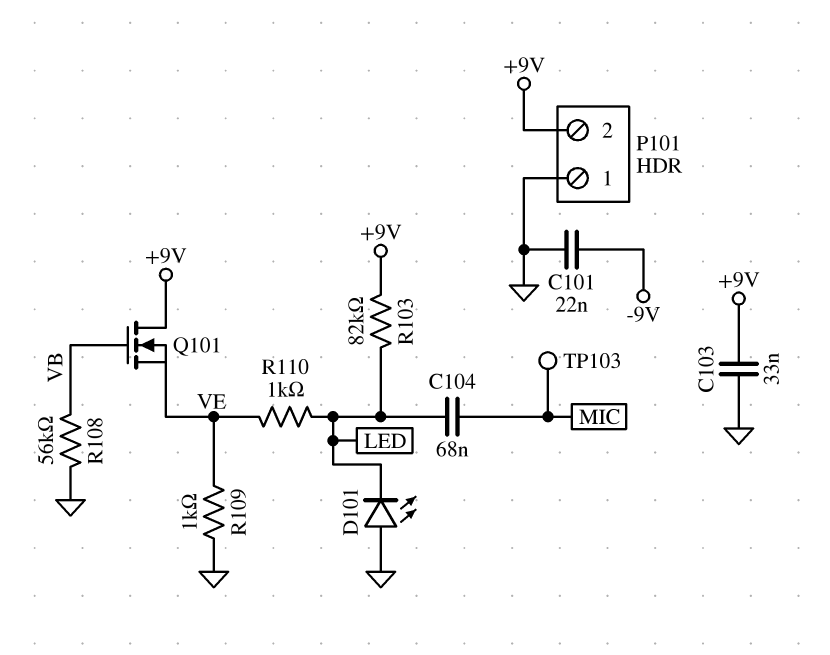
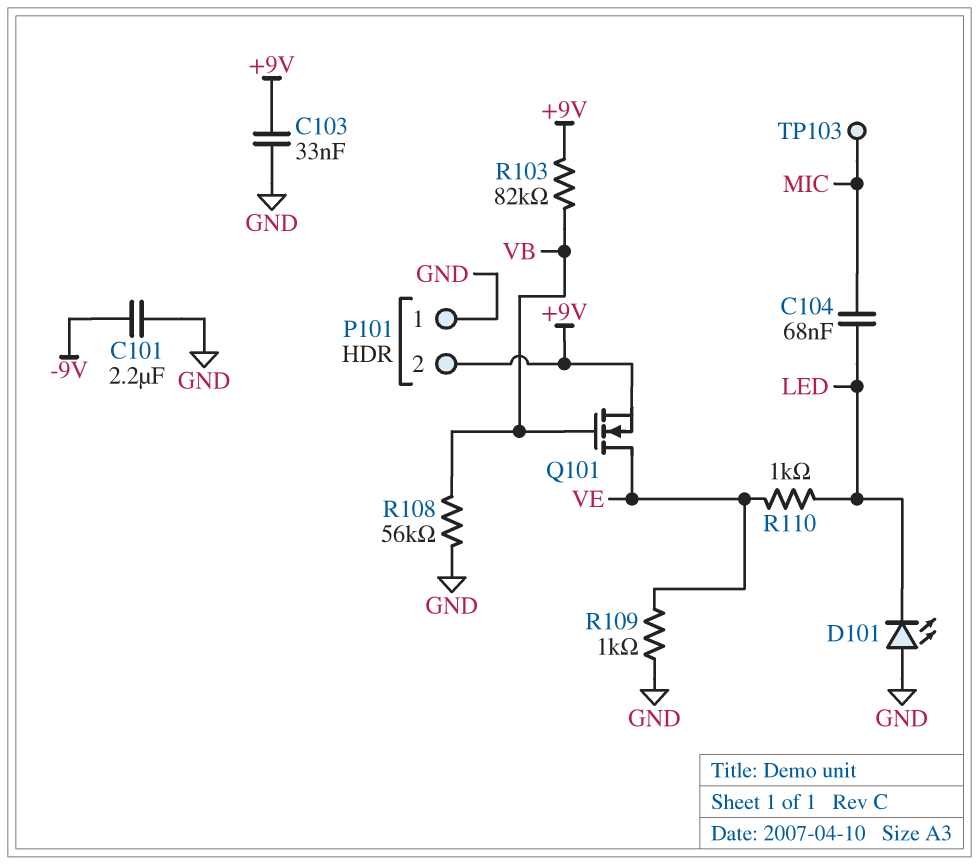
C101: 22nF (-9V, GND) -> 2.2uF (-9V, GND)
Q101: NMOS (G VB, D +9V, S VE) -> NMOS (G VB, D VE, S +9V)
R103: 82k (+9V, LED) -> 82k (+9V, VB)

